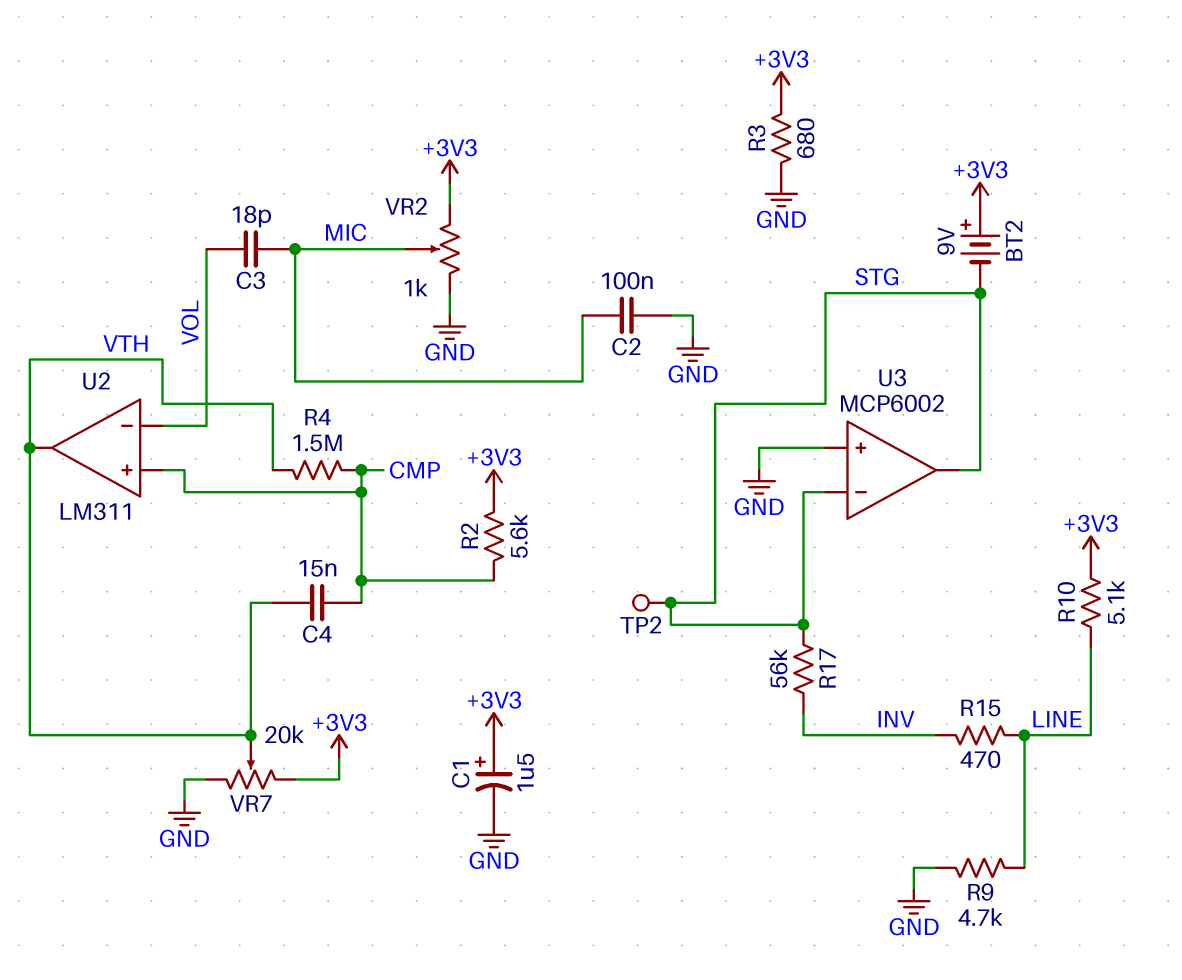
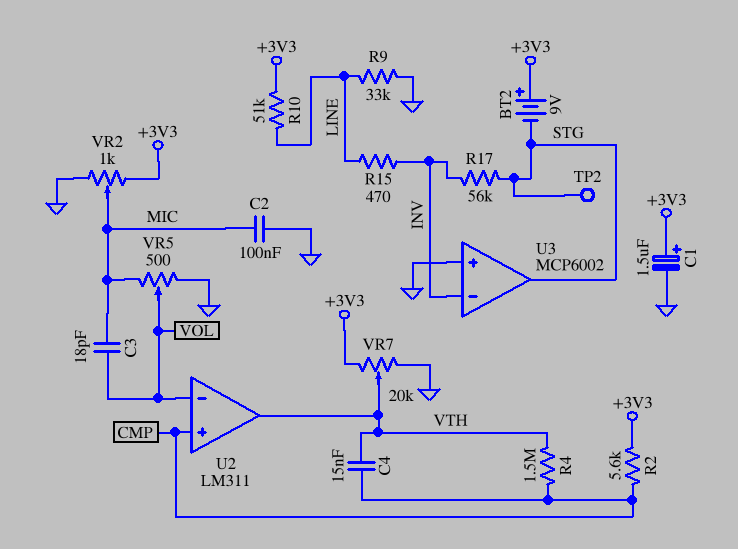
R3: 680 (+3V3, GND) -> none
R9: 4.7k (GND, LINE) -> 33k (GND, LINE)
R10: 5.1k (+3V3, LINE) -> 51k (+3V3, LINE)
U3 pin in-: STG -> INV
VR5: none -> 500 (GND, MIC, wiper VOL)

